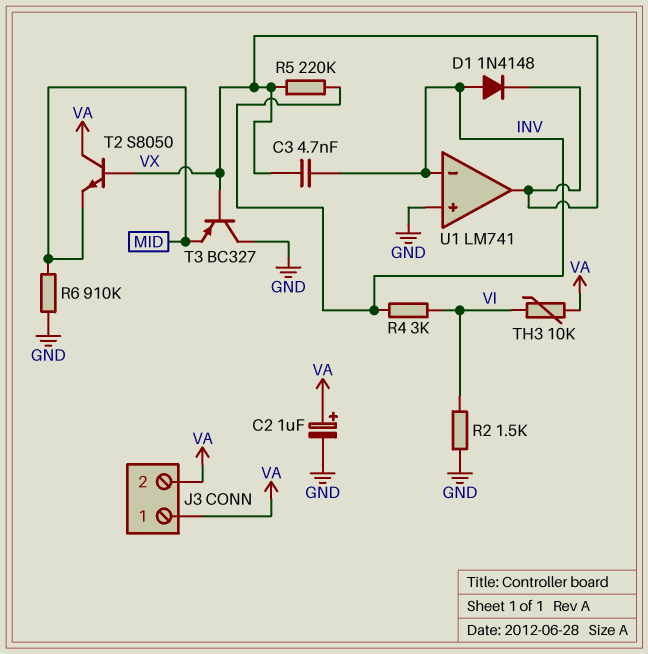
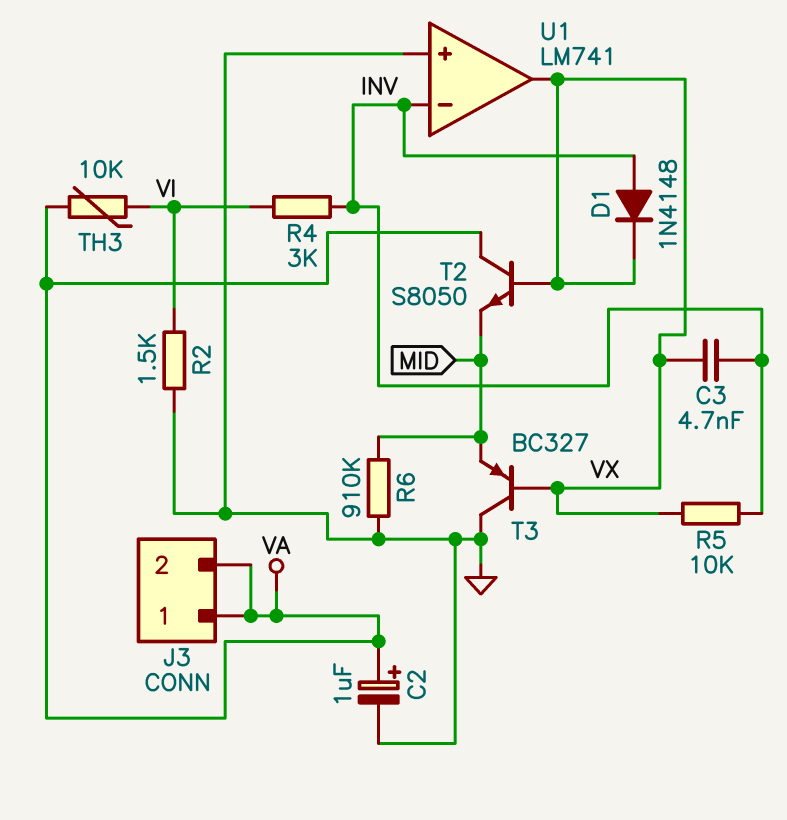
R5: 220k (INV, VX) -> 10k (INV, VX)

